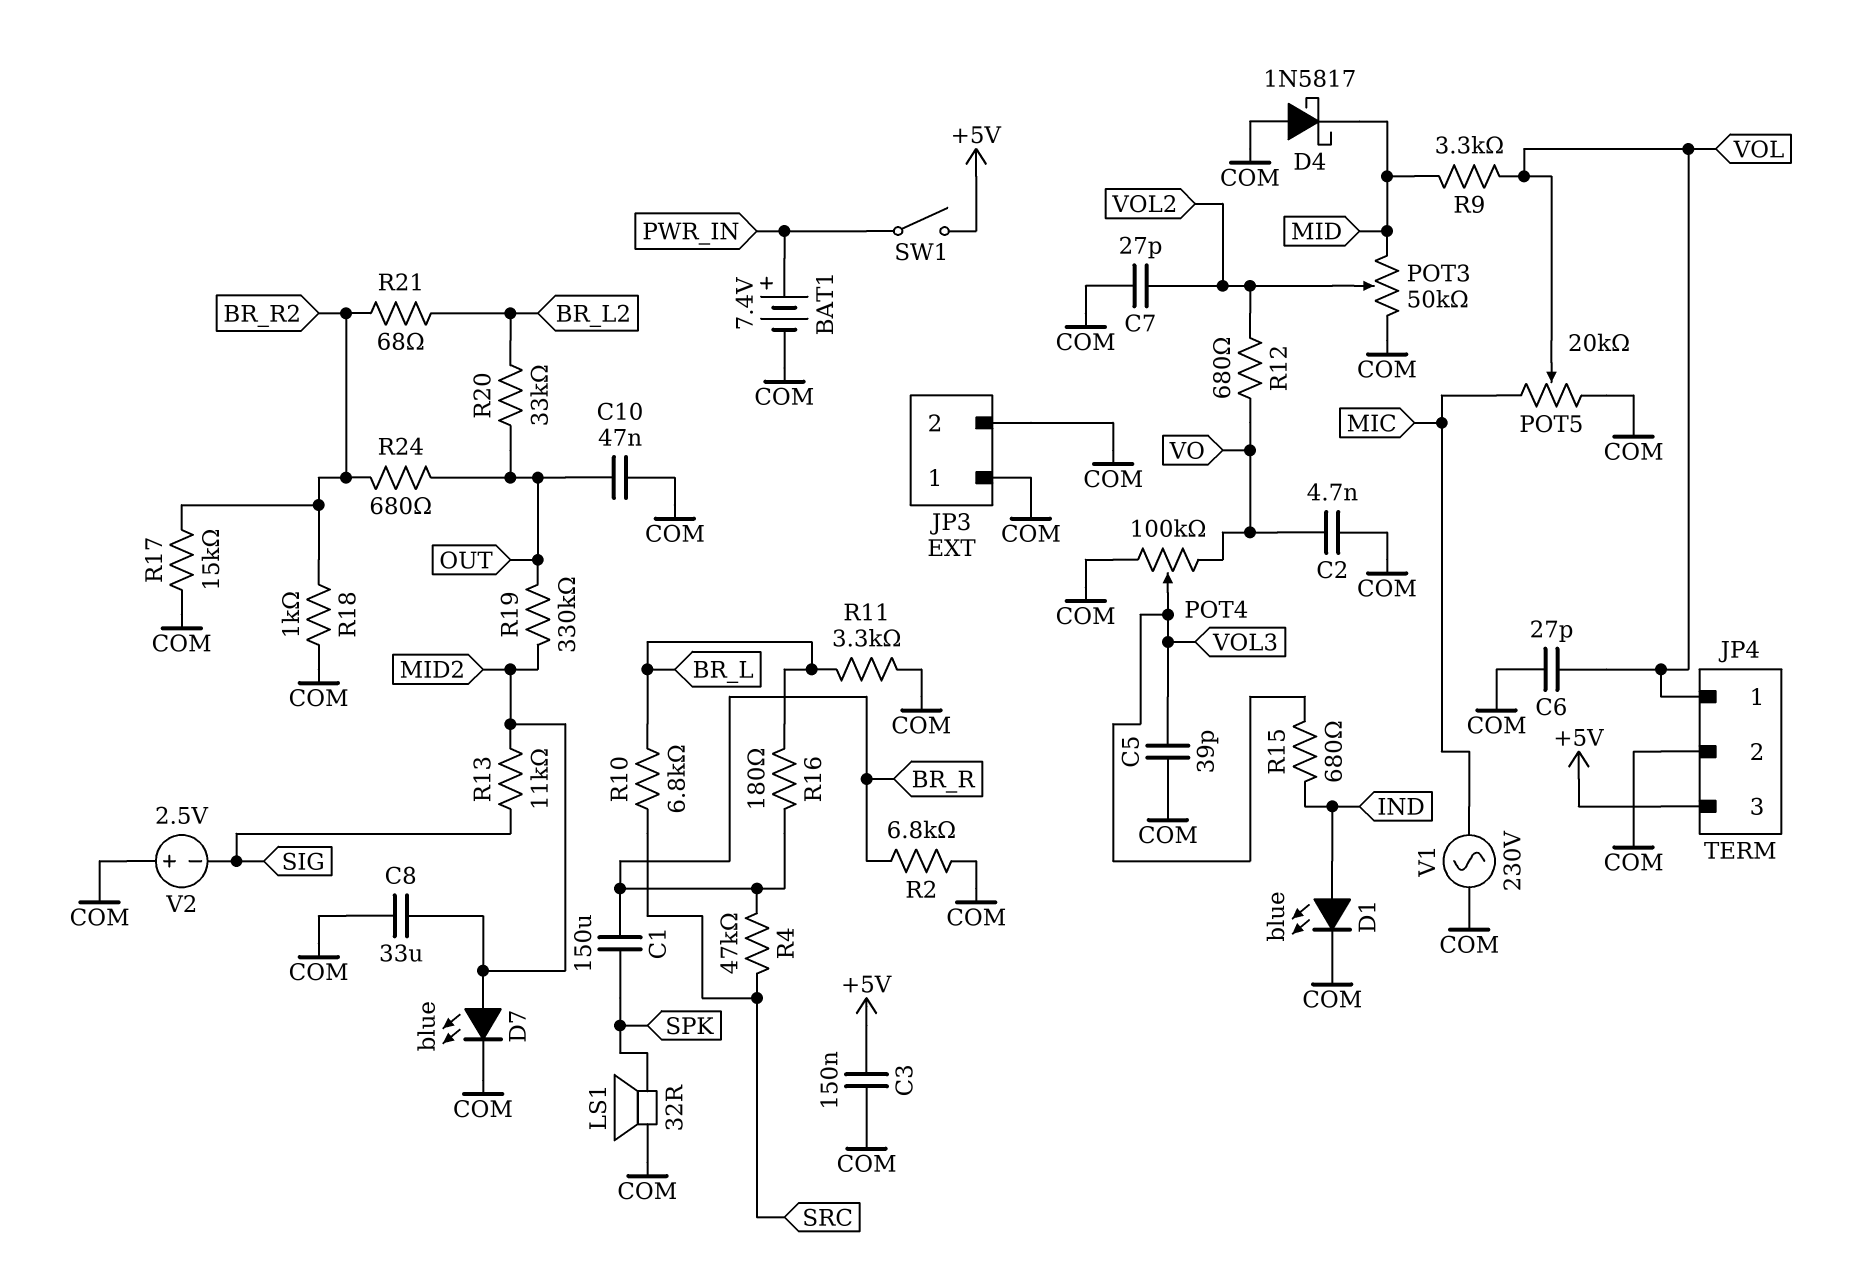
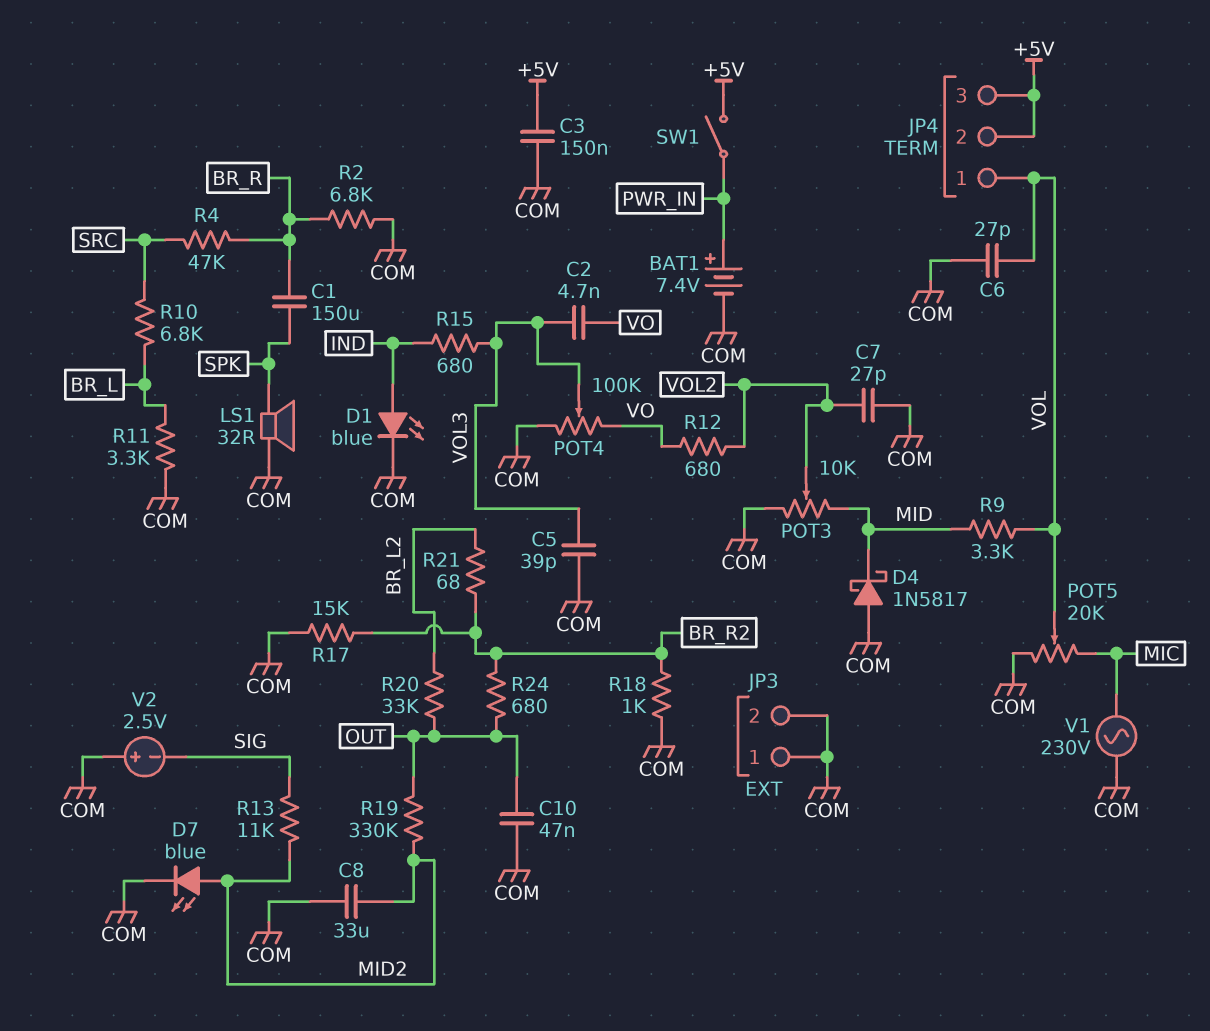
C2: 4.7nF (COM, VO) -> 4.7nF (VO, VOL3)
JP4 pin 2: COM -> +5V
POT3: 50k (COM, MID, wiper VOL2) -> 10k (COM, MID, wiper VOL2)
R16: 180 (BR_L, BR_R) -> none

